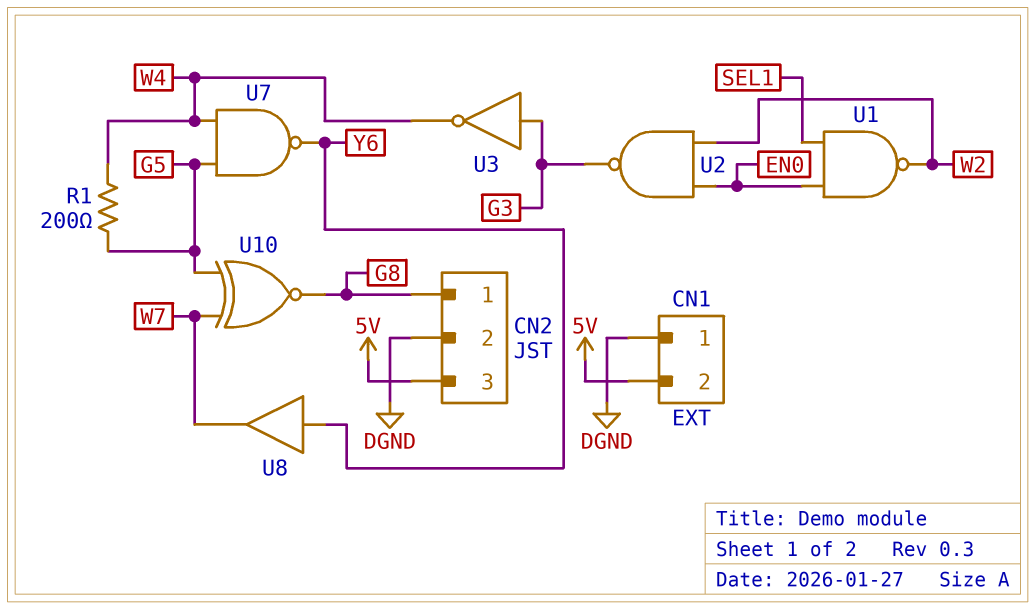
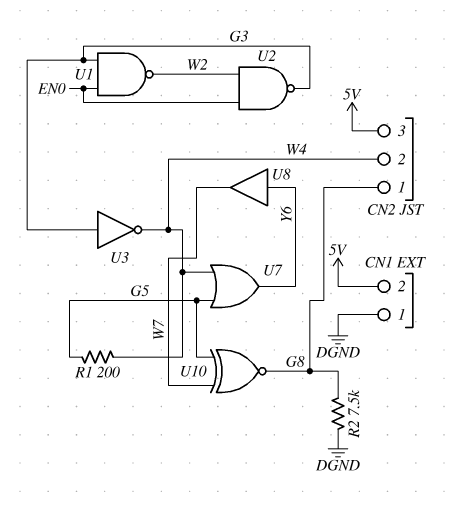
CN2 pin 2: DGND -> W4
R2: none -> 7.5k (DGND, G8)
U1: NAND (in EN0, in SEL1, out W2) -> NAND (in EN0, in G3, out W2)
U7: NAND (in G5, in W4, out Y6) -> OR (in G5, in W4, out Y6)

